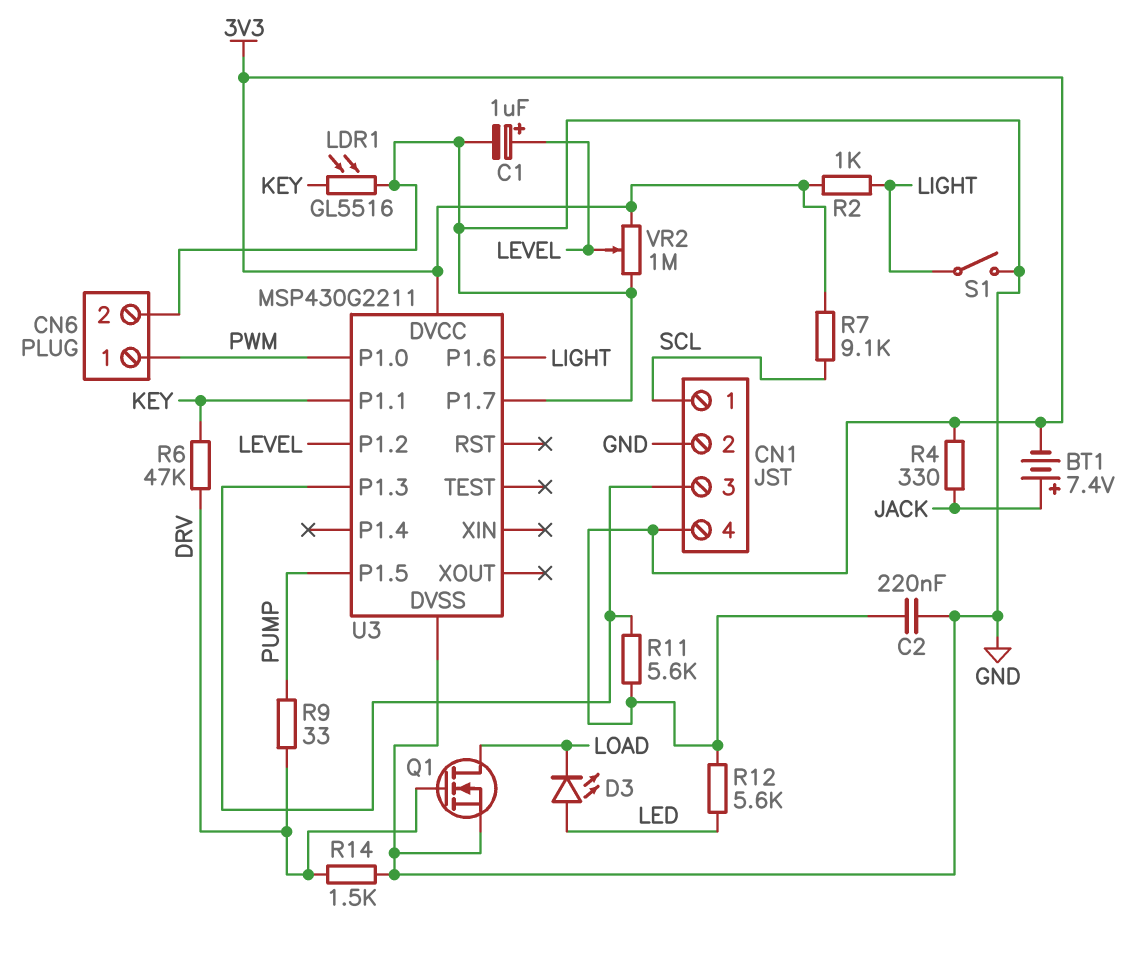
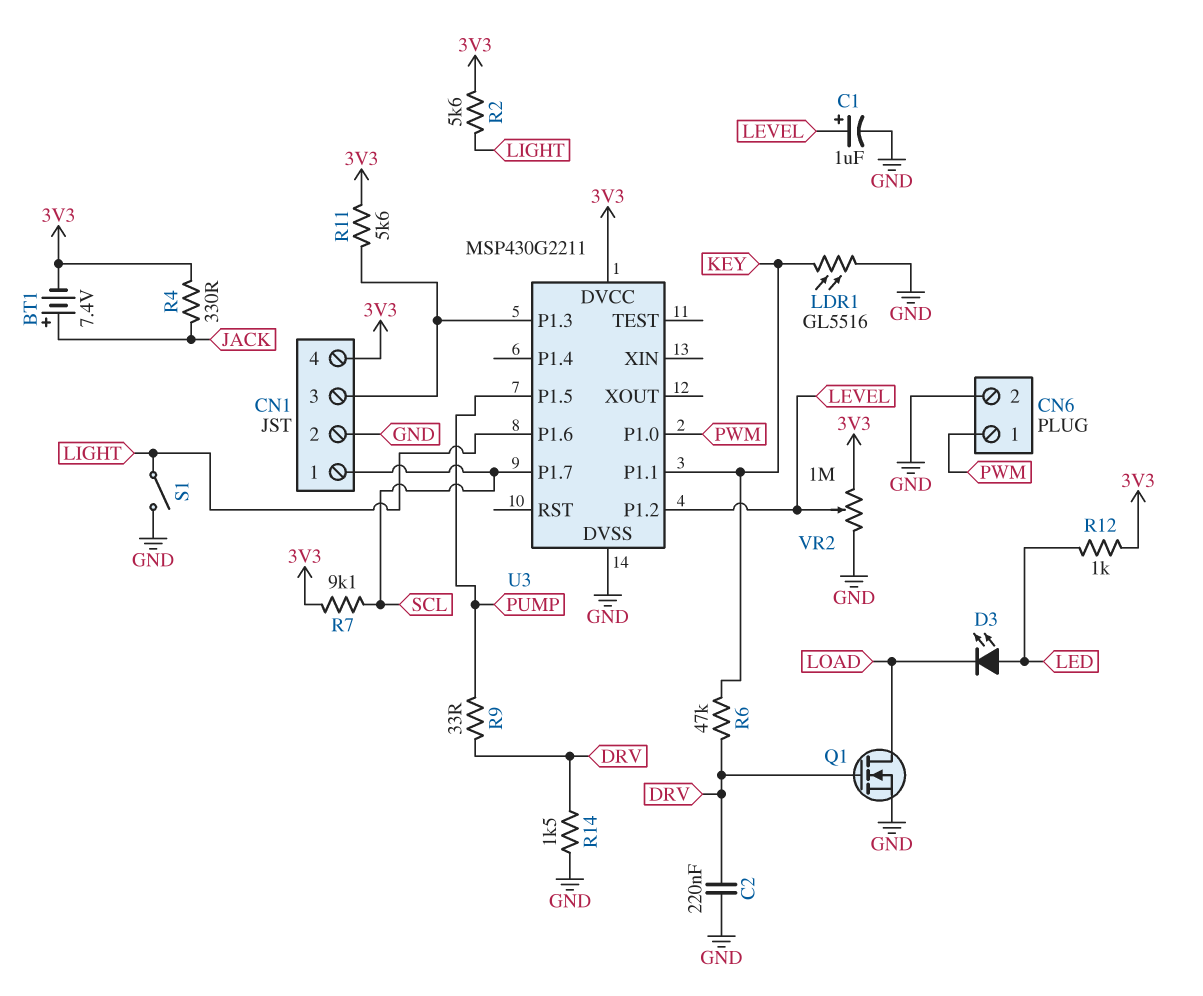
C2: 220nF (3V3, GND) -> 220nF (DRV, GND)
R2: 1k (3V3, LIGHT) -> 5.6k (3V3, LIGHT)
R12: 5.6k (3V3, LED) -> 1k (3V3, LED)
U3 pin P1.7: GND -> SCL

